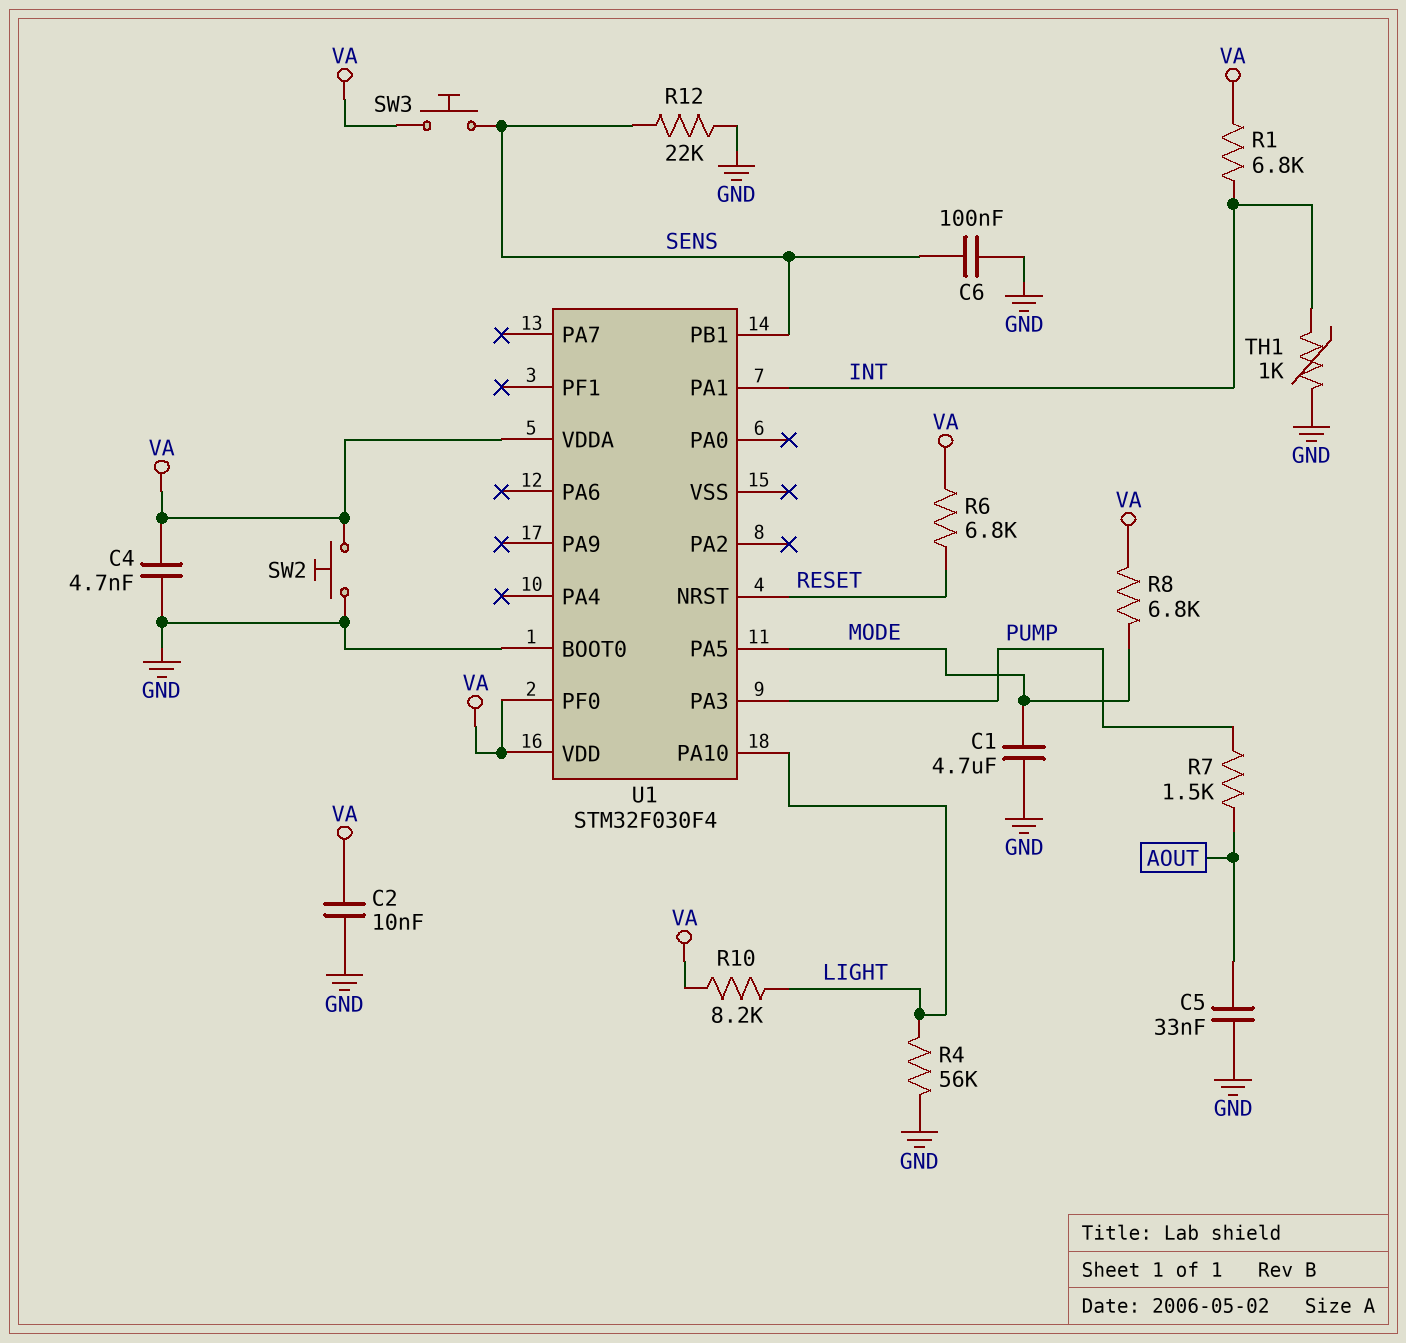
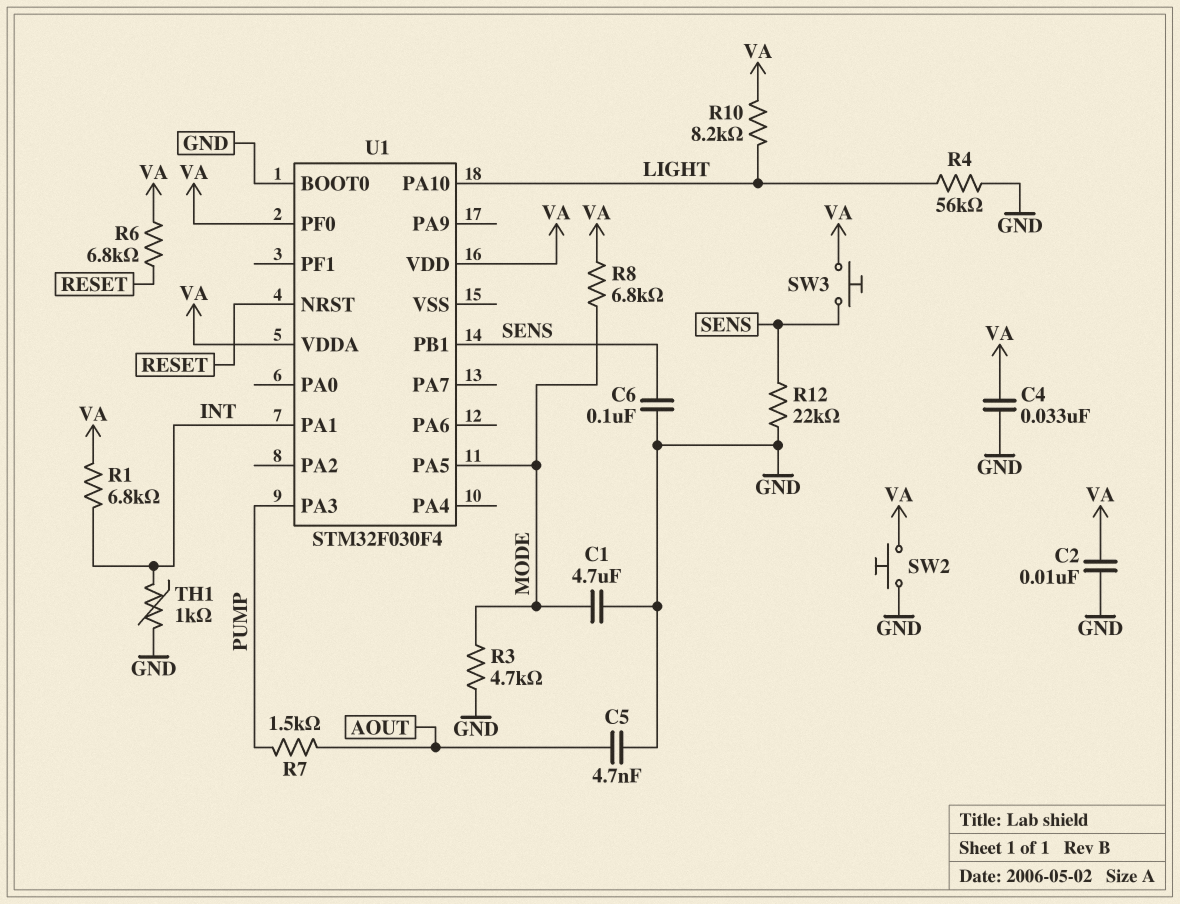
C4: 4.7nF (GND, VA) -> 33nF (GND, VA)
C5: 33nF (AOUT, GND) -> 4.7nF (AOUT, GND)
R3: none -> 4.7k (GND, MODE)

